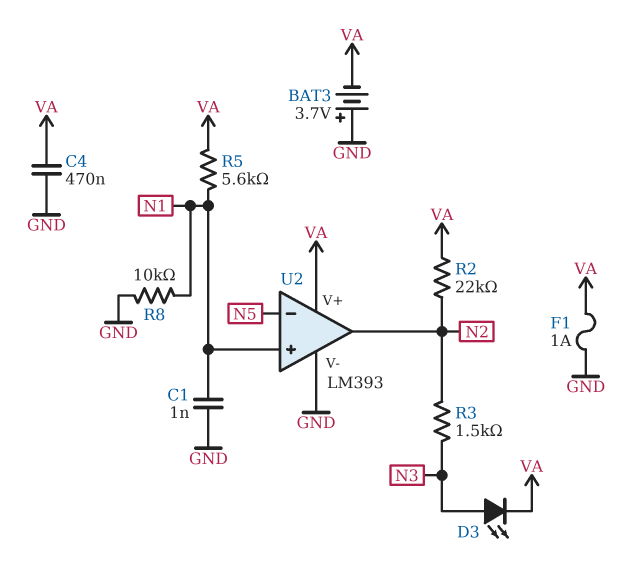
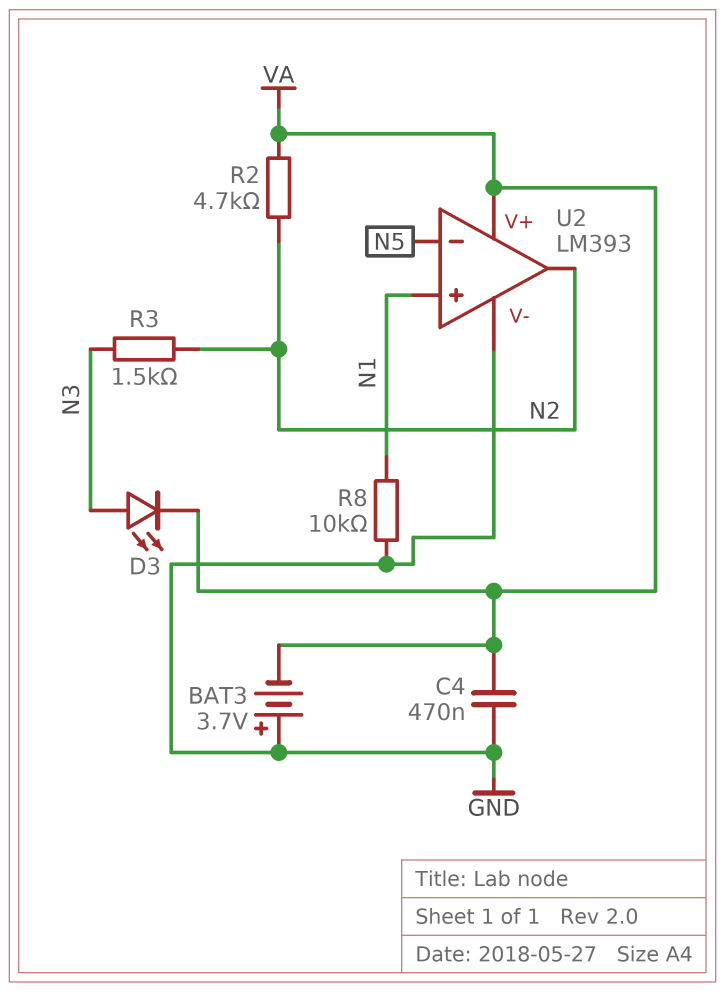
C1: 1nF (GND, N1) -> none
F1: 1A (GND, VA) -> none
R2: 22k (N2, VA) -> 4.7k (N2, VA)
R5: 5.6k (N1, VA) -> none

